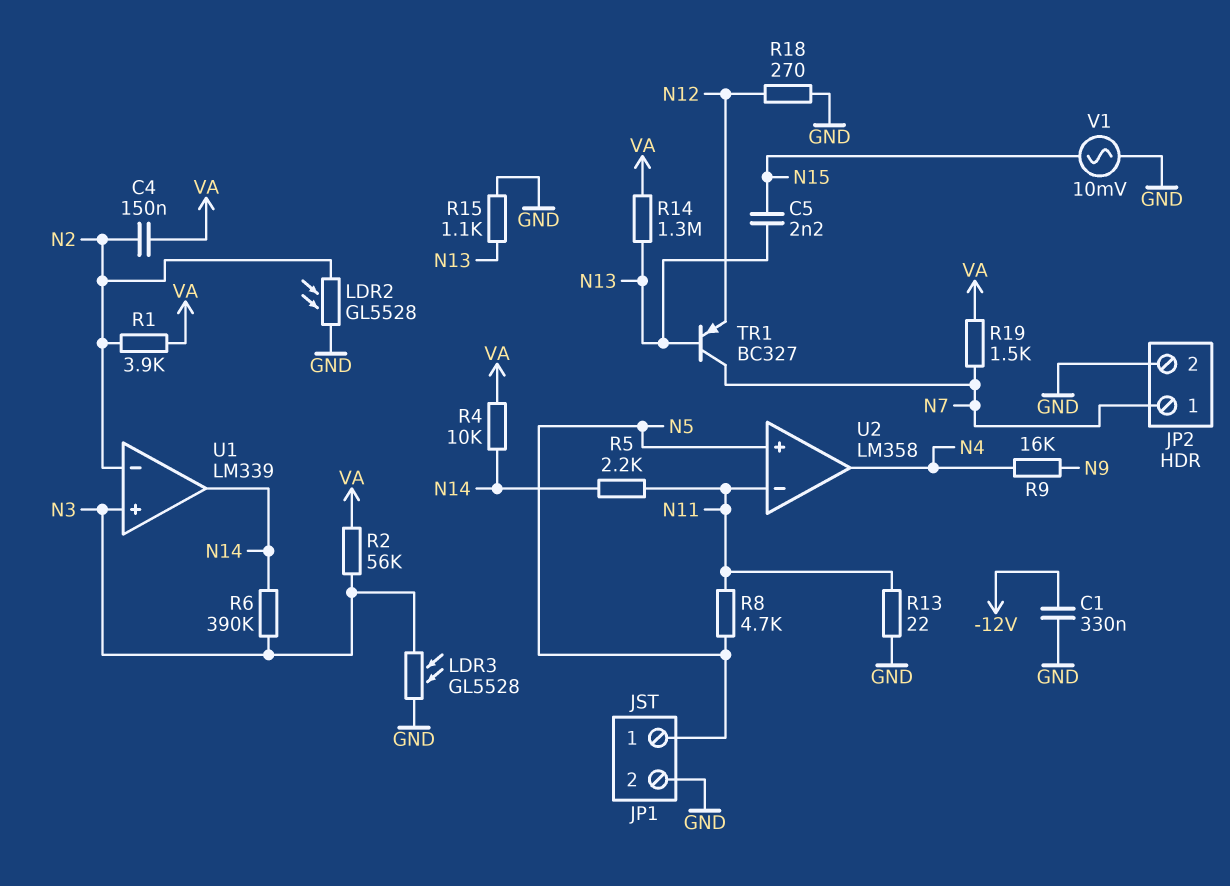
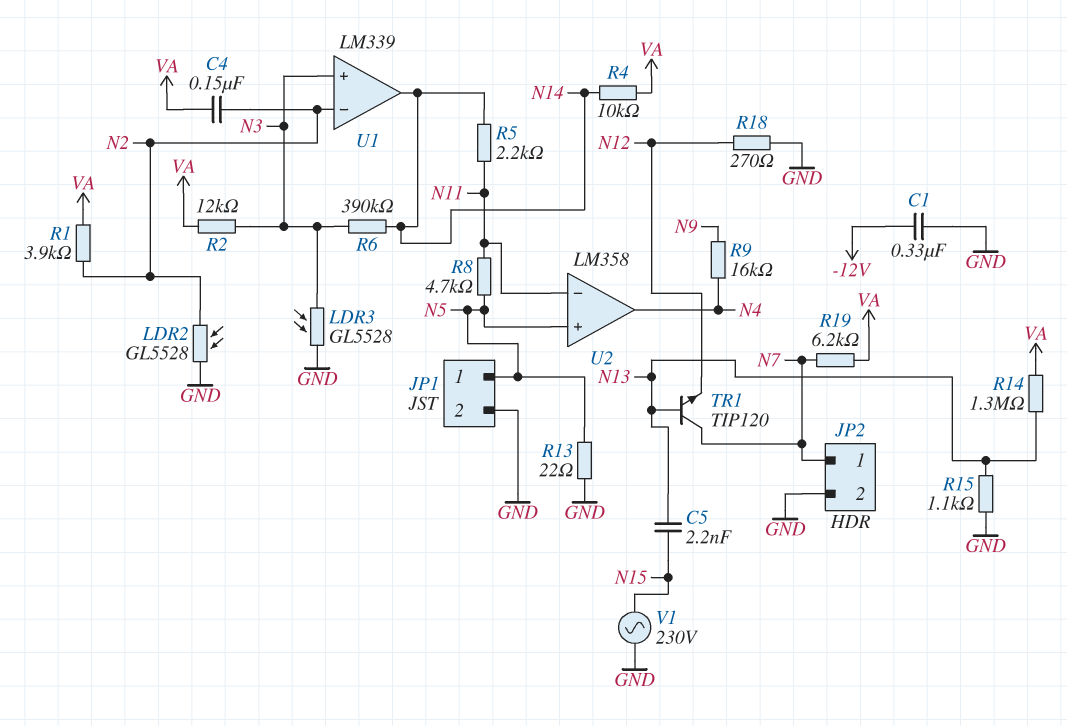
R2: 56k (N3, VA) -> 12k (N3, VA)
R13: 22 (GND, N11) -> 22 (GND, N5)
R19: 1.5k (N7, VA) -> 6.2k (N7, VA)
TR1: PNP BC327 (B N13, C N7, E N12) -> NPN TIP120 (B N13, C N7, E N12)
V1: AC 10mV (GND, N15) -> AC 230V (GND, N15)

